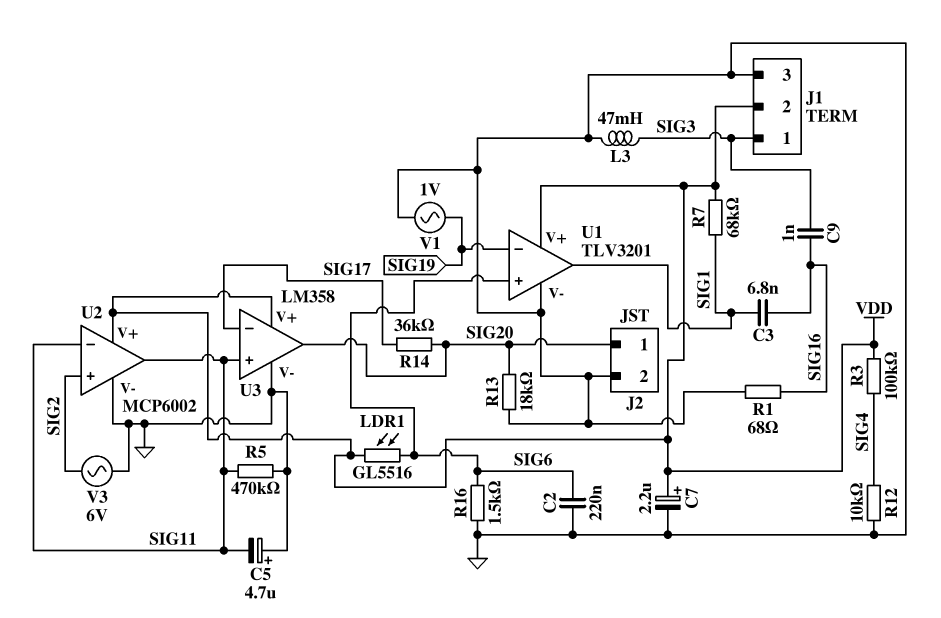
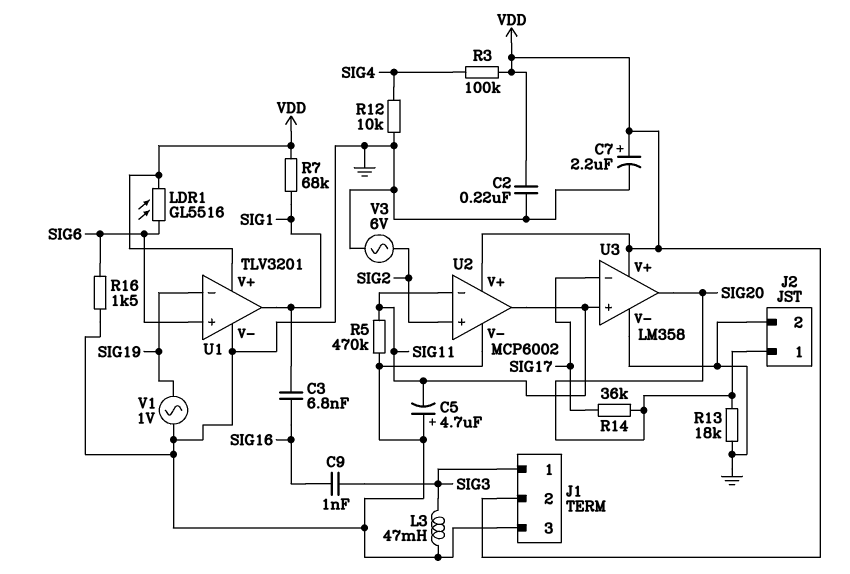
C2: 220nF (GND, SIG6) -> 220nF (GND, VDD)
R1: 68 (GND, SIG16) -> none

